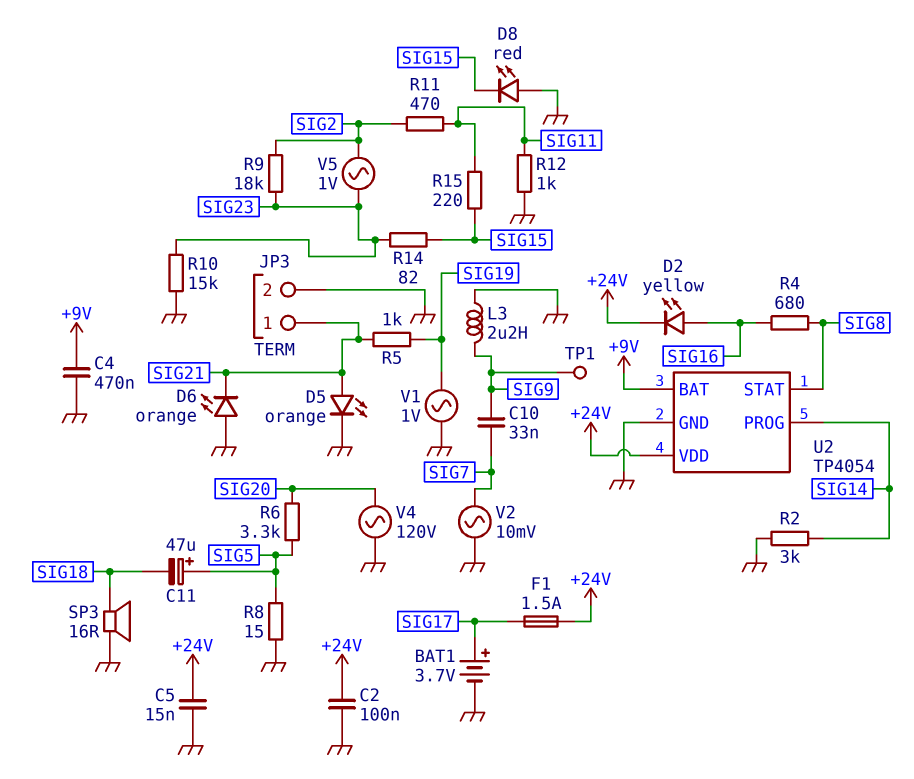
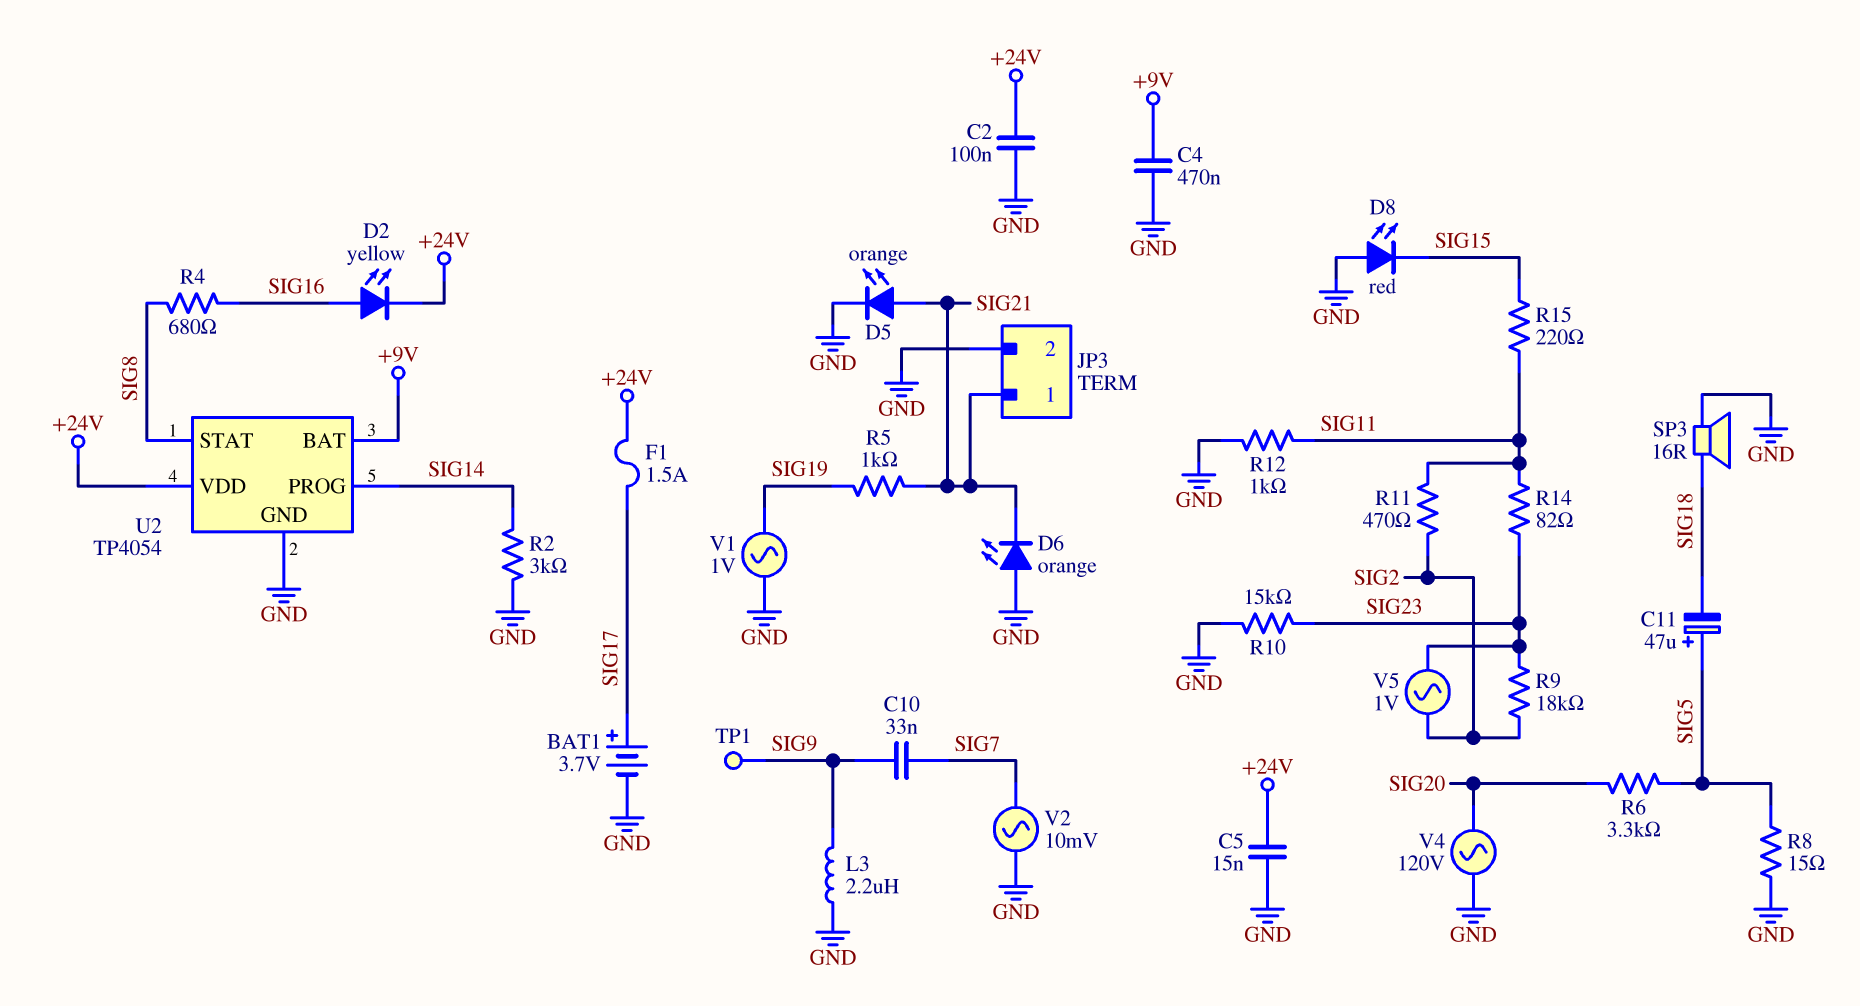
R14: 82 (SIG15, SIG23) -> 82 (SIG11, SIG23)

